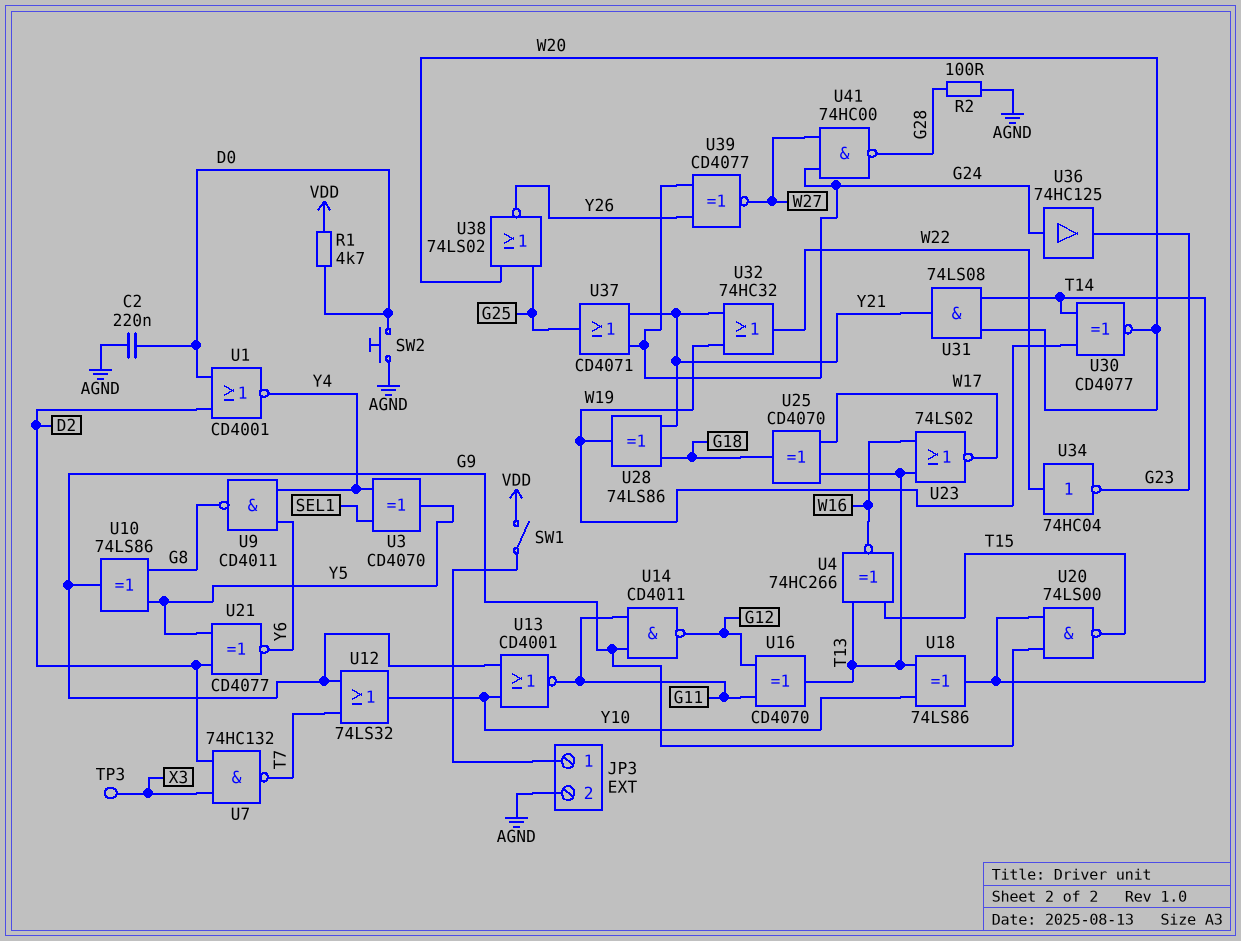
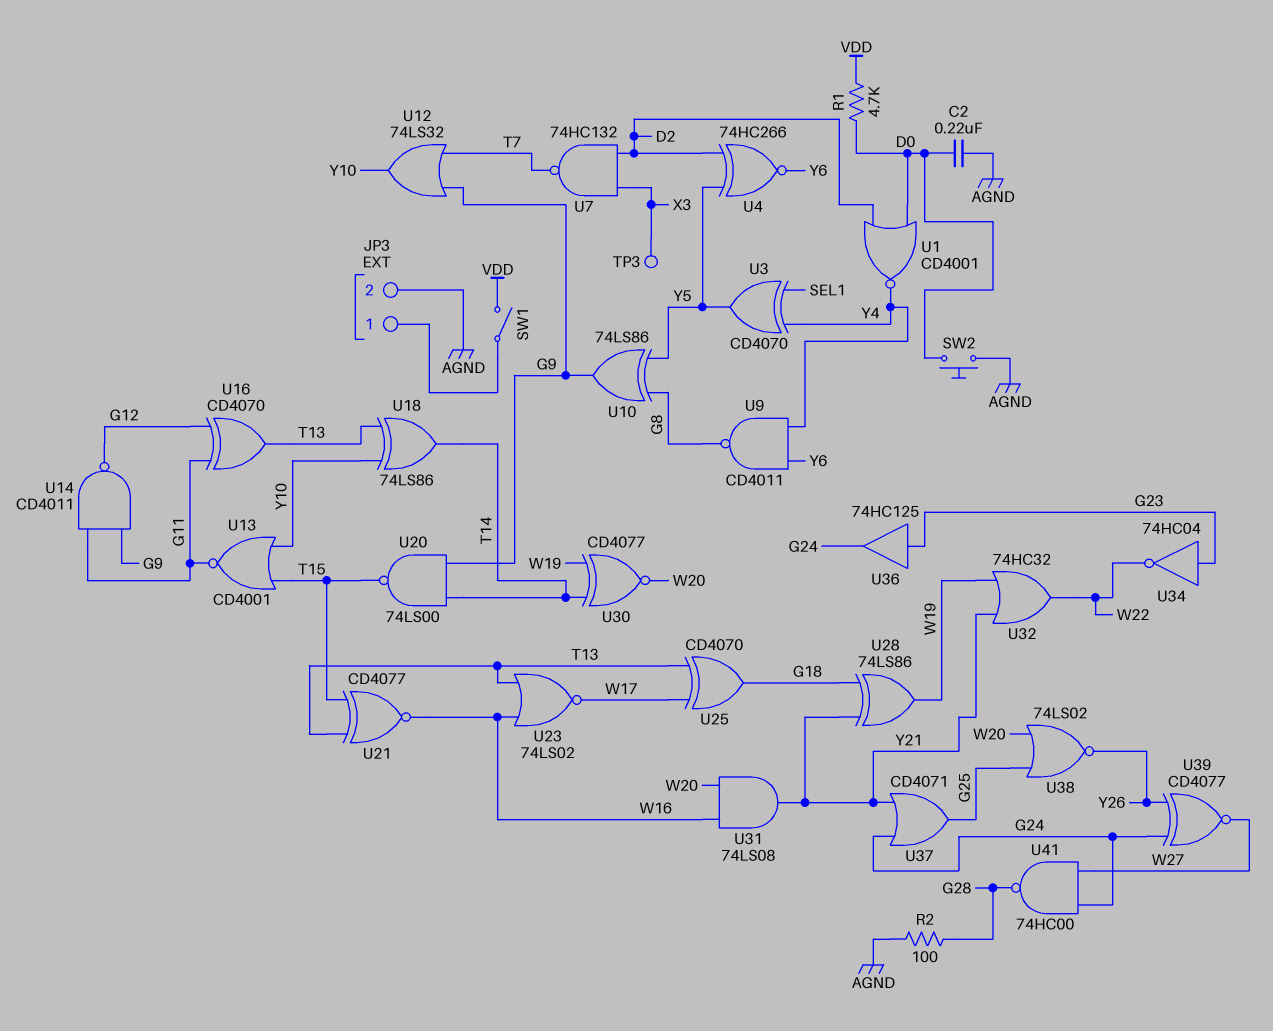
U4: XNOR 74HC266 (in T13, in T15, out W16) -> XNOR 74HC266 (in D2, in Y5, out Y6)
U13: NOR CD4001 (in G9, in Y10, out G11) -> NOR CD4001 (in T15, in Y10, out G11)
U21: XNOR CD4077 (in D2, in Y5, out Y6) -> XNOR CD4077 (in T13, in T15, out W16)
U31: AND 74LS08 (in T14, in W20, out Y21) -> AND 74LS08 (in W16, in W20, out Y21)
U34: NOT 74HC04 (in W22, out G23) -> NOT 74HC04 (in G23, out W22)
U36: buffer 74HC125 (in G24, out G23) -> buffer 74HC125 (in G23, out G24)

